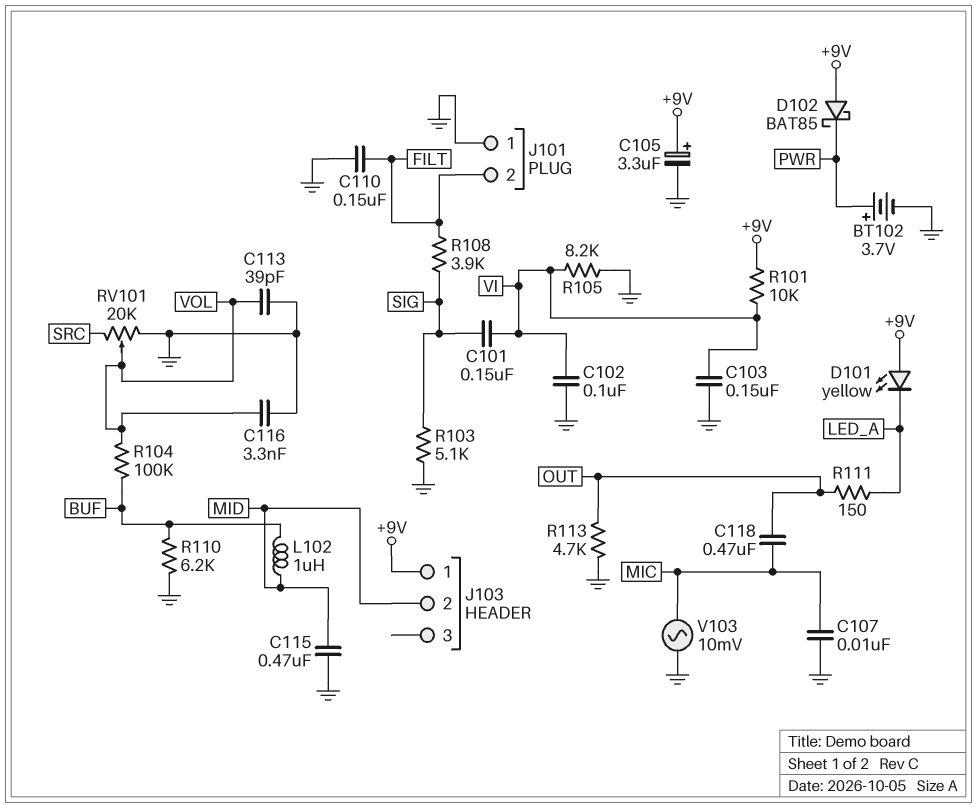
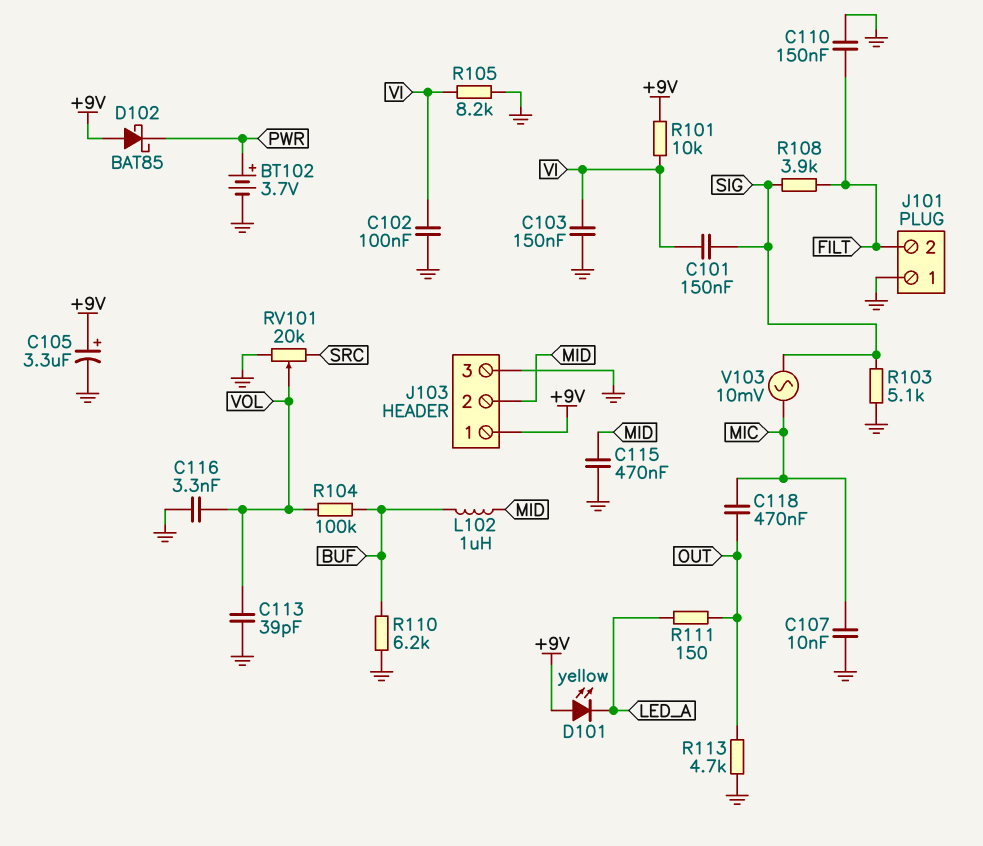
J103 pin 3: none -> GND
V103: AC 10mV (GND, MIC) -> AC 10mV (MIC, SIG)

